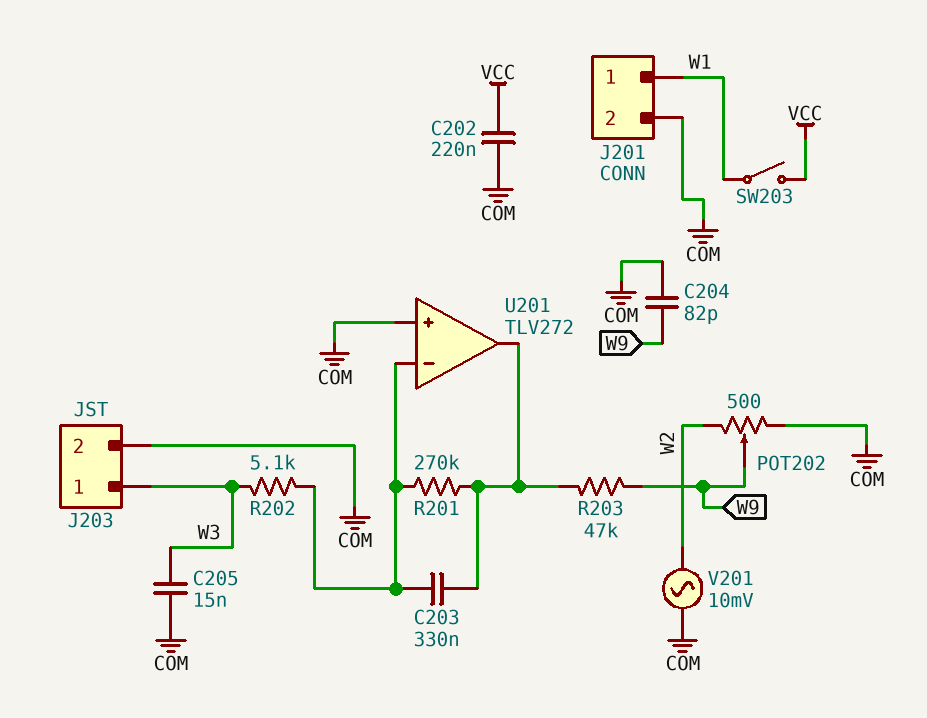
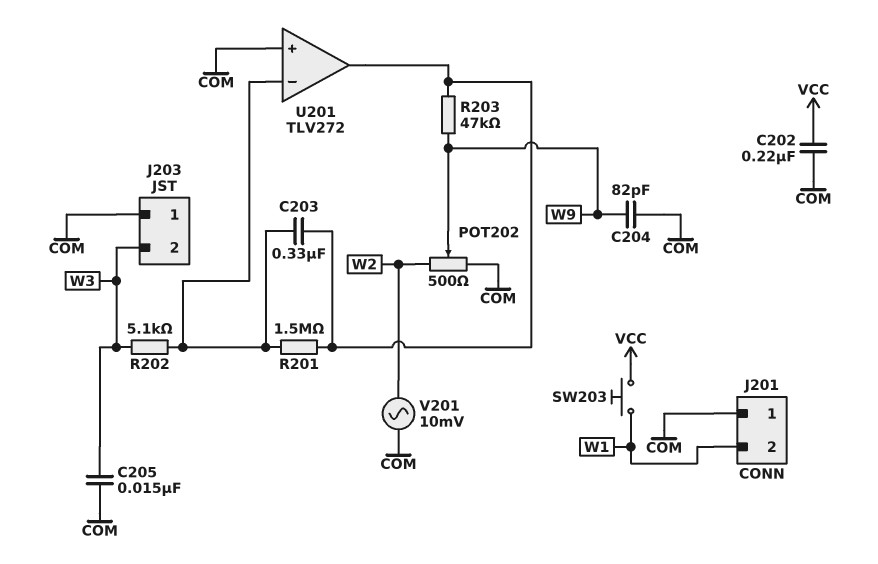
J201 pin 1: W1 -> COM
J201 pin 2: COM -> W1
J203 pin 1: W3 -> COM
J203 pin 2: COM -> W3
R201: 270k (U201/in-, U201/out) -> 1.5M (U201/in-, U201/out)
SW203: switch (VCC, W1) -> button (VCC, W1)

